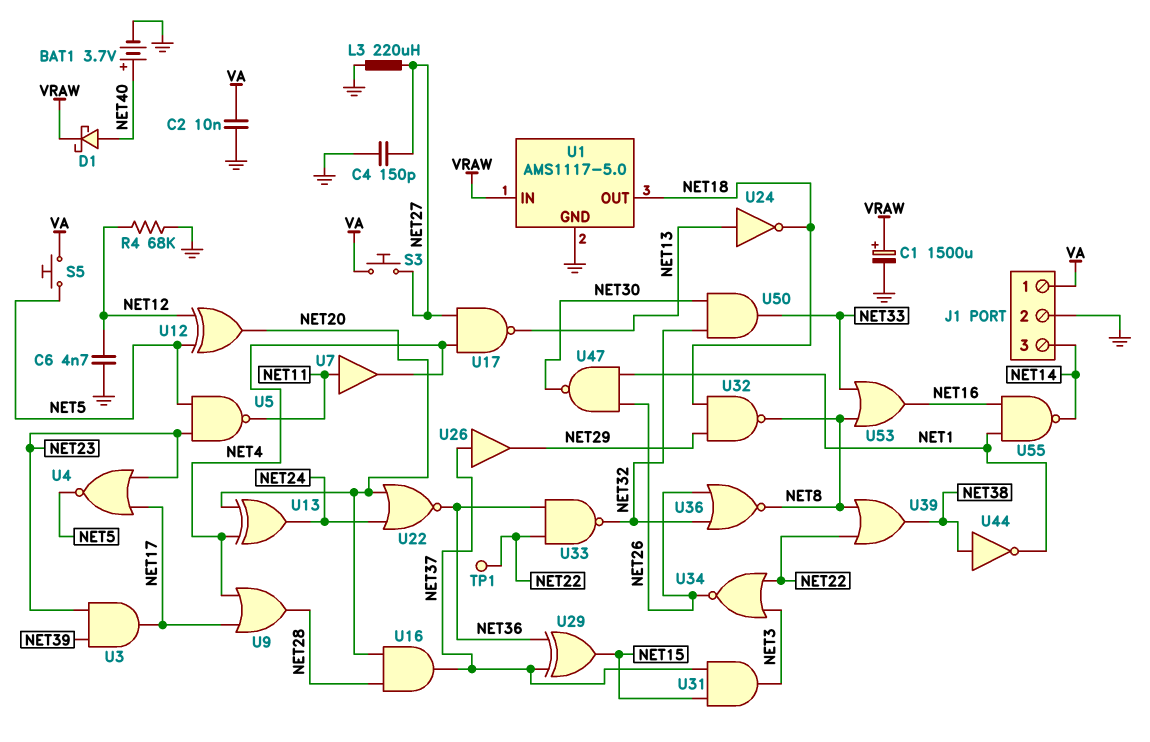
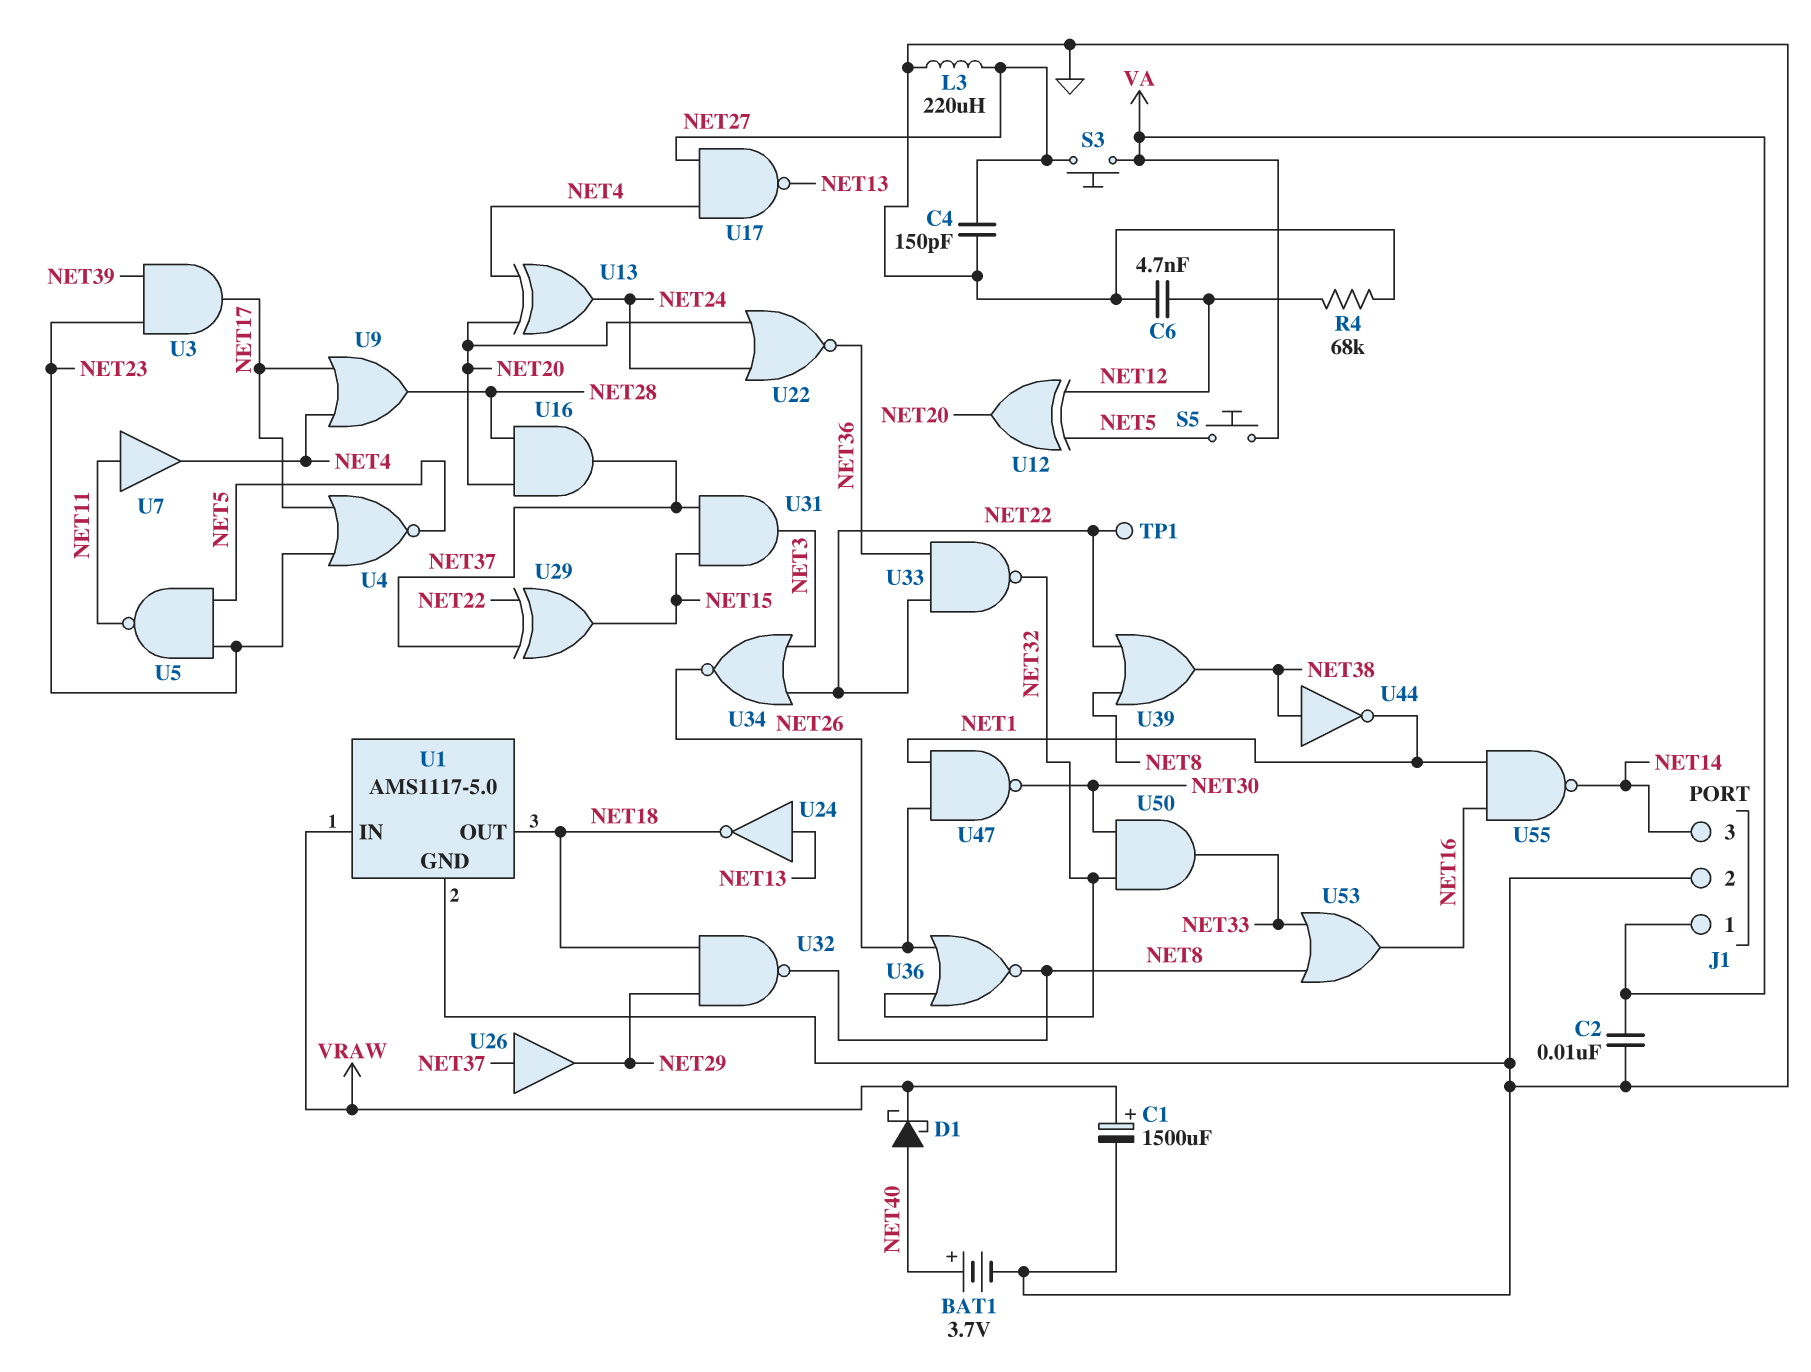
U29: XOR (in NET36, in NET37, out NET15) -> XOR (in NET22, in NET37, out NET15)

